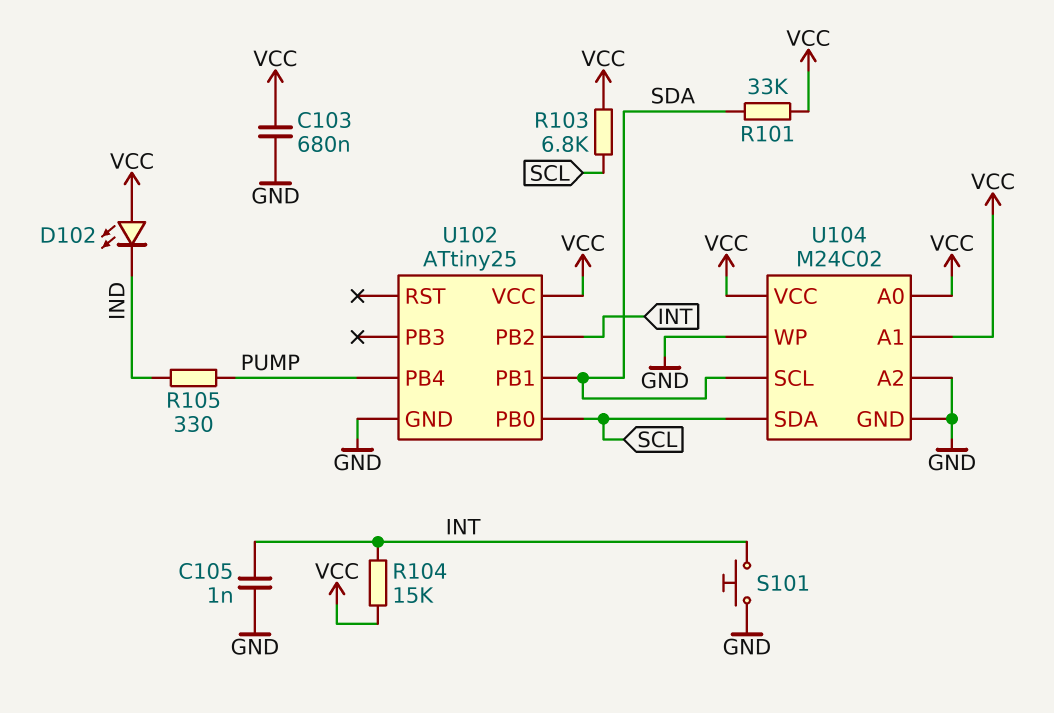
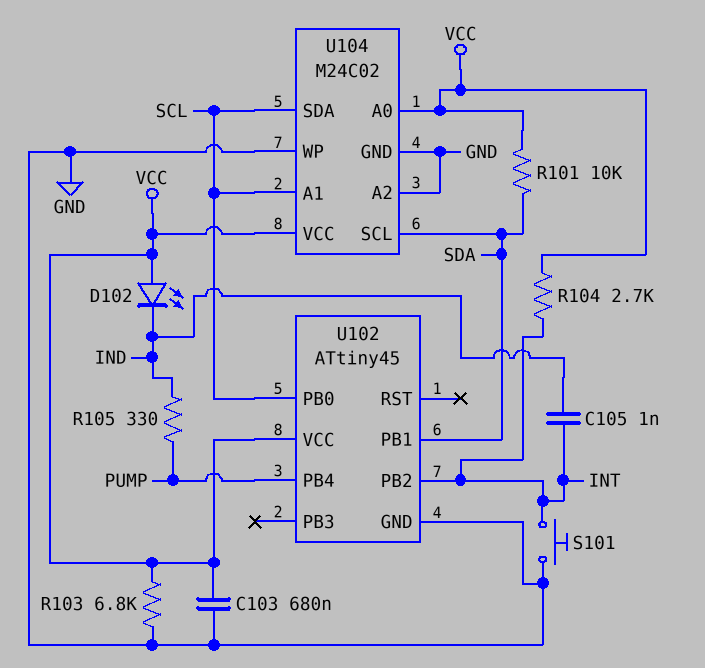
C105: 1nF (GND, INT) -> 1nF (IND, INT)
R101: 33k (SDA, VCC) -> 10k (SDA, VCC)
R103: 6.8k (SCL, VCC) -> 6.8k (GND, VCC)
R104: 15k (INT, VCC) -> 2.7k (INT, VCC)
U102: ATtiny25 -> ATtiny45
U104 pin A1: VCC -> SCL

